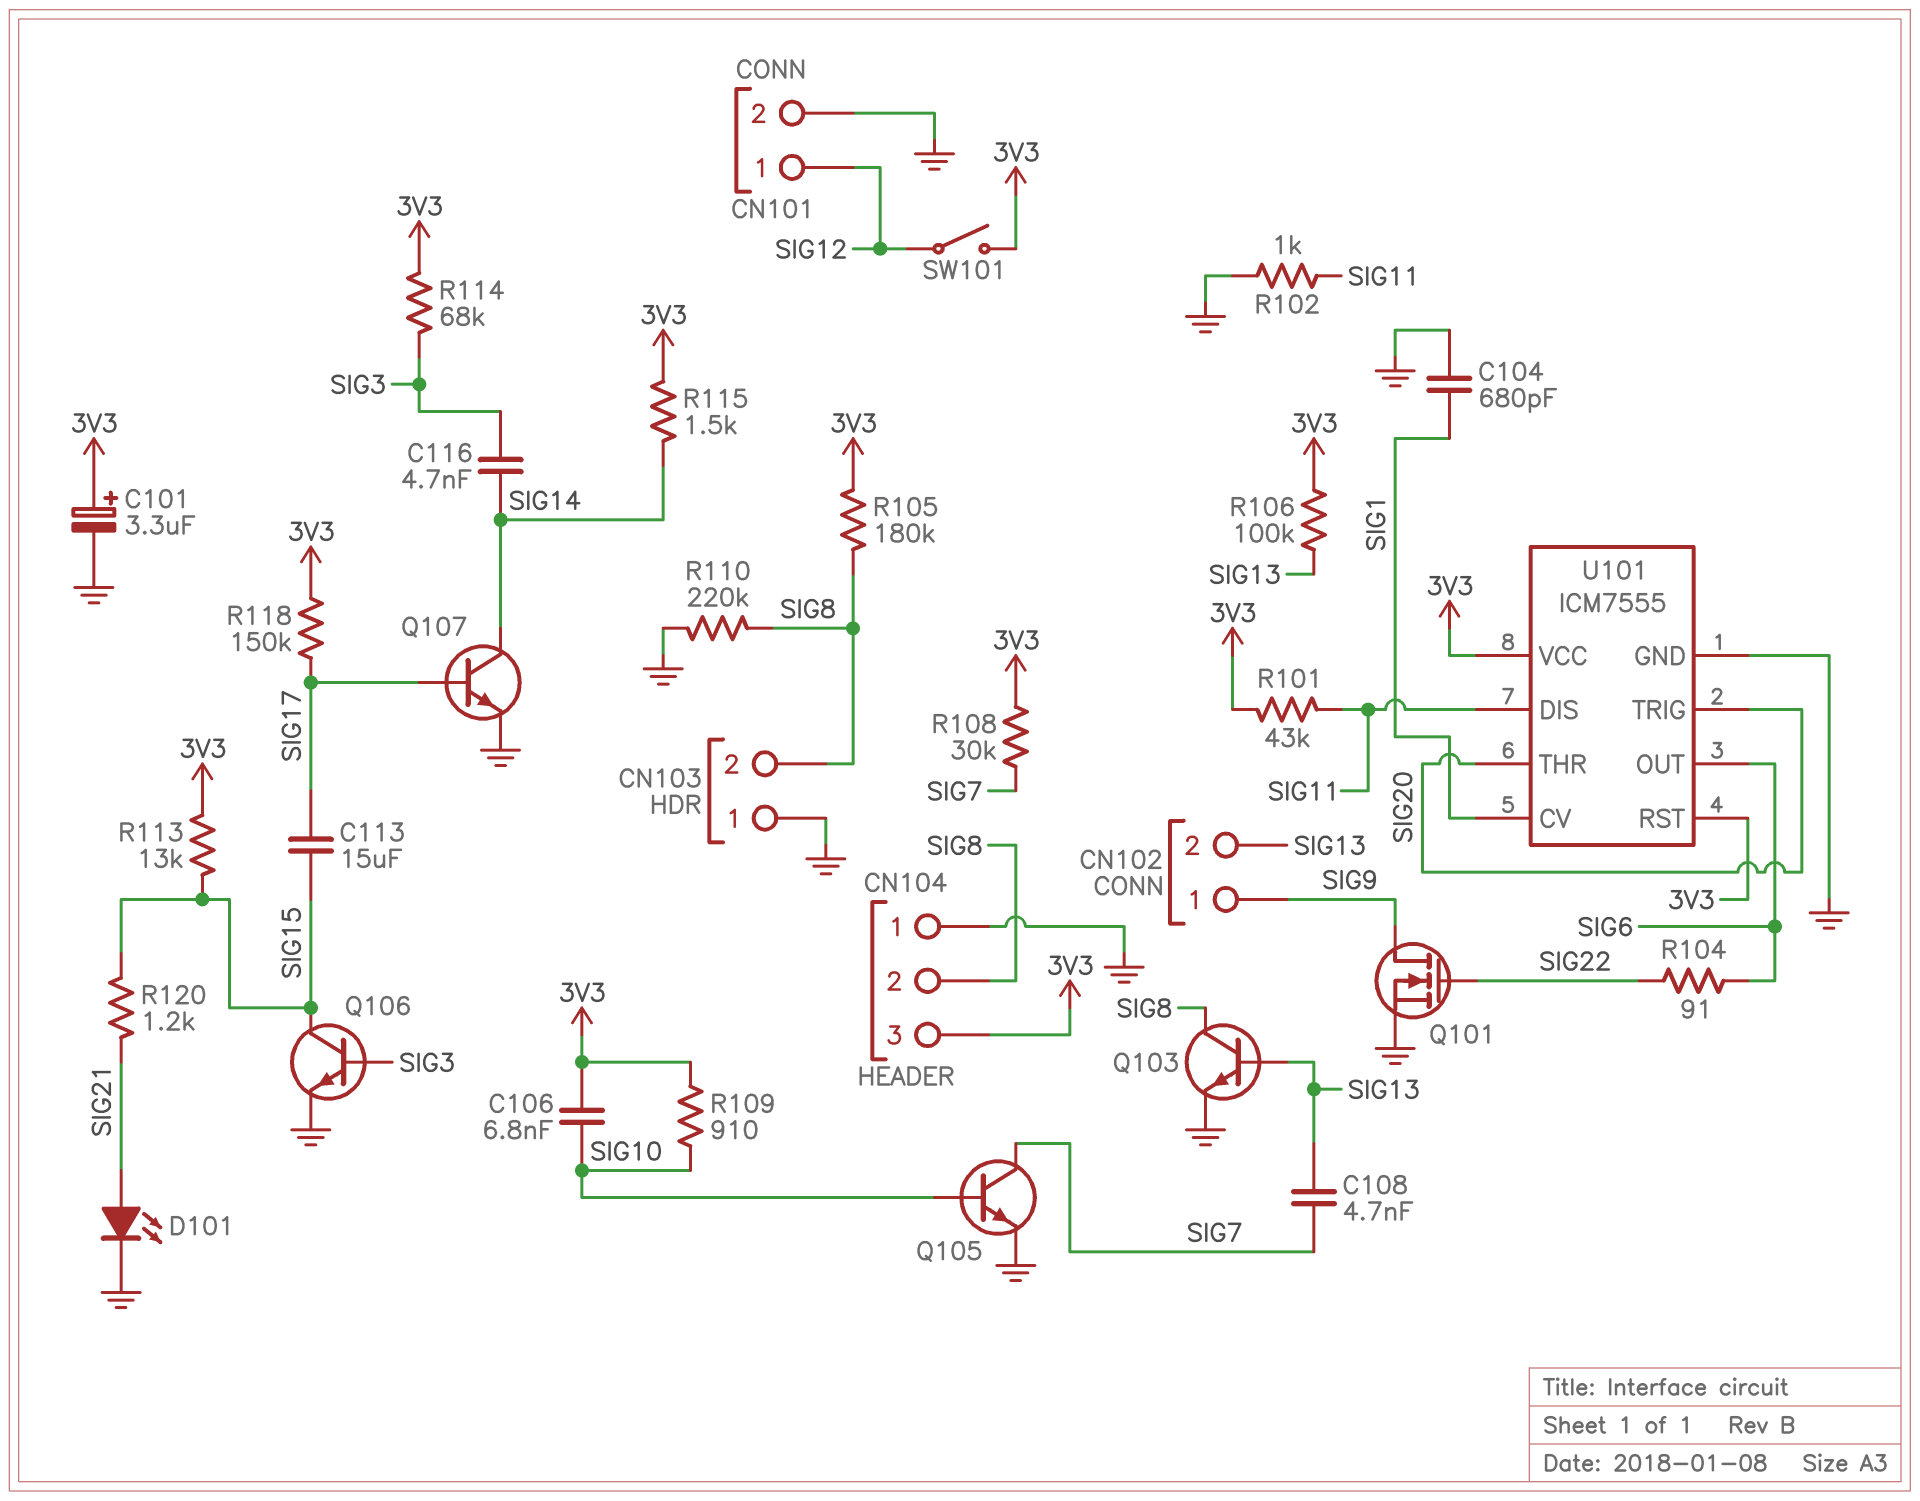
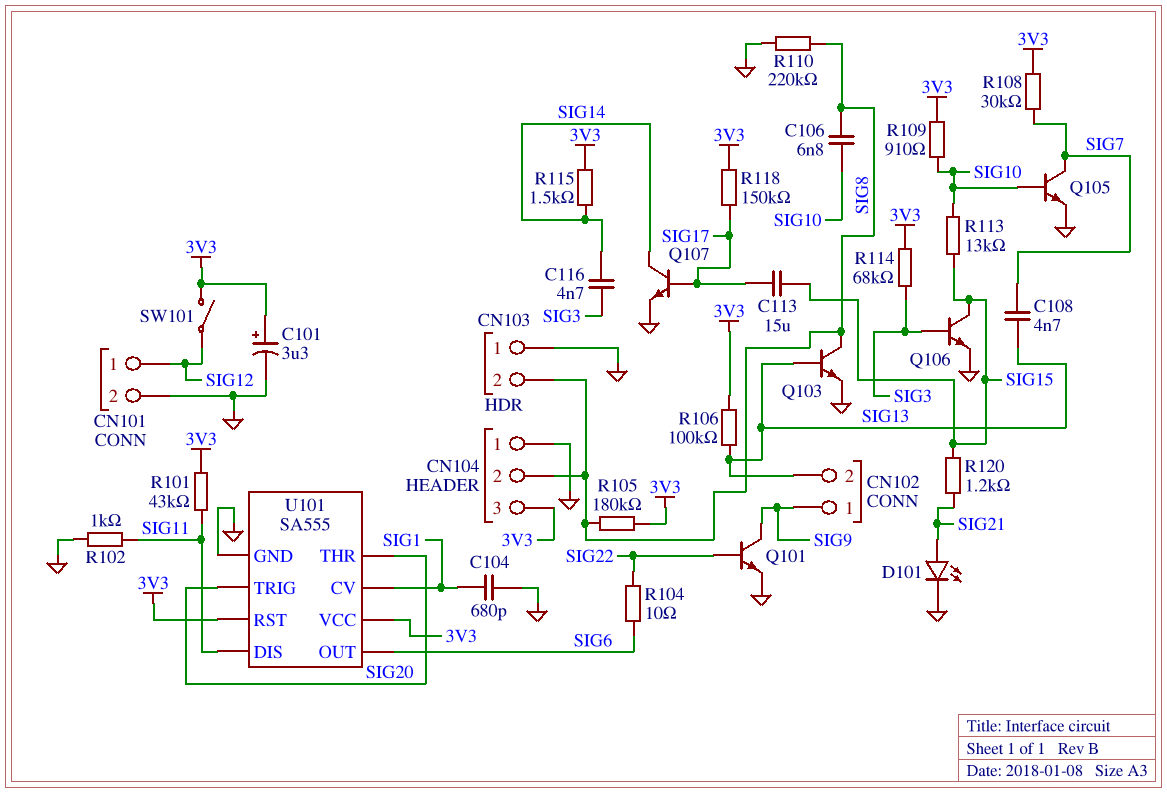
C106: 6.8nF (3V3, SIG10) -> 6.8nF (SIG8, SIG10)
Q101: NMOS (G SIG22, D SIG9, S GND) -> NPN (B SIG22, C SIG9, E GND)
R104: 91 (SIG6, SIG22) -> 10 (SIG6, SIG22)
R113: 13k (3V3, SIG15) -> 13k (SIG10, SIG15)
U101: ICM7555 -> SA555

